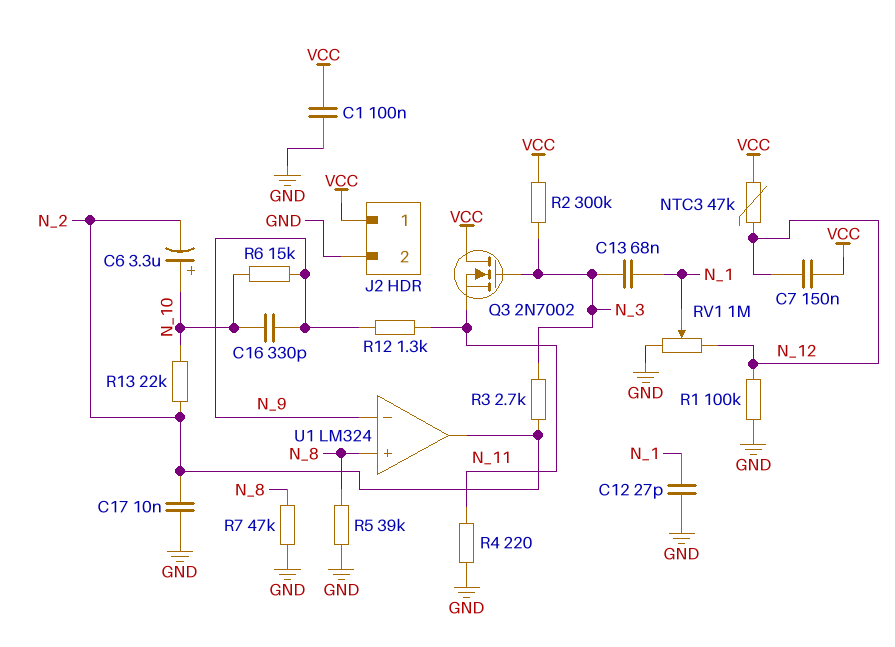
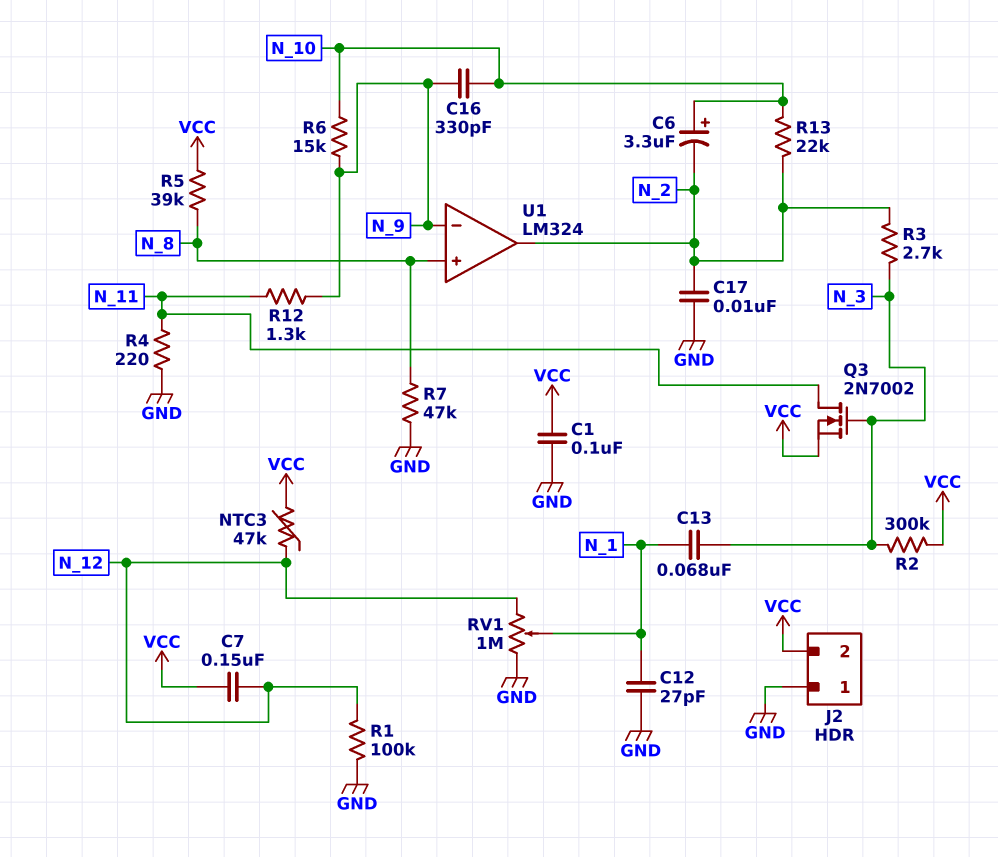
J2 pin 1: VCC -> GND
J2 pin 2: GND -> VCC
Q3: NMOS 2N7002 (G N_3, D VCC, S N_11) -> NMOS 2N7002 (G N_3, D N_11, S VCC)
R5: 39k (GND, N_8) -> 39k (N_8, VCC)

